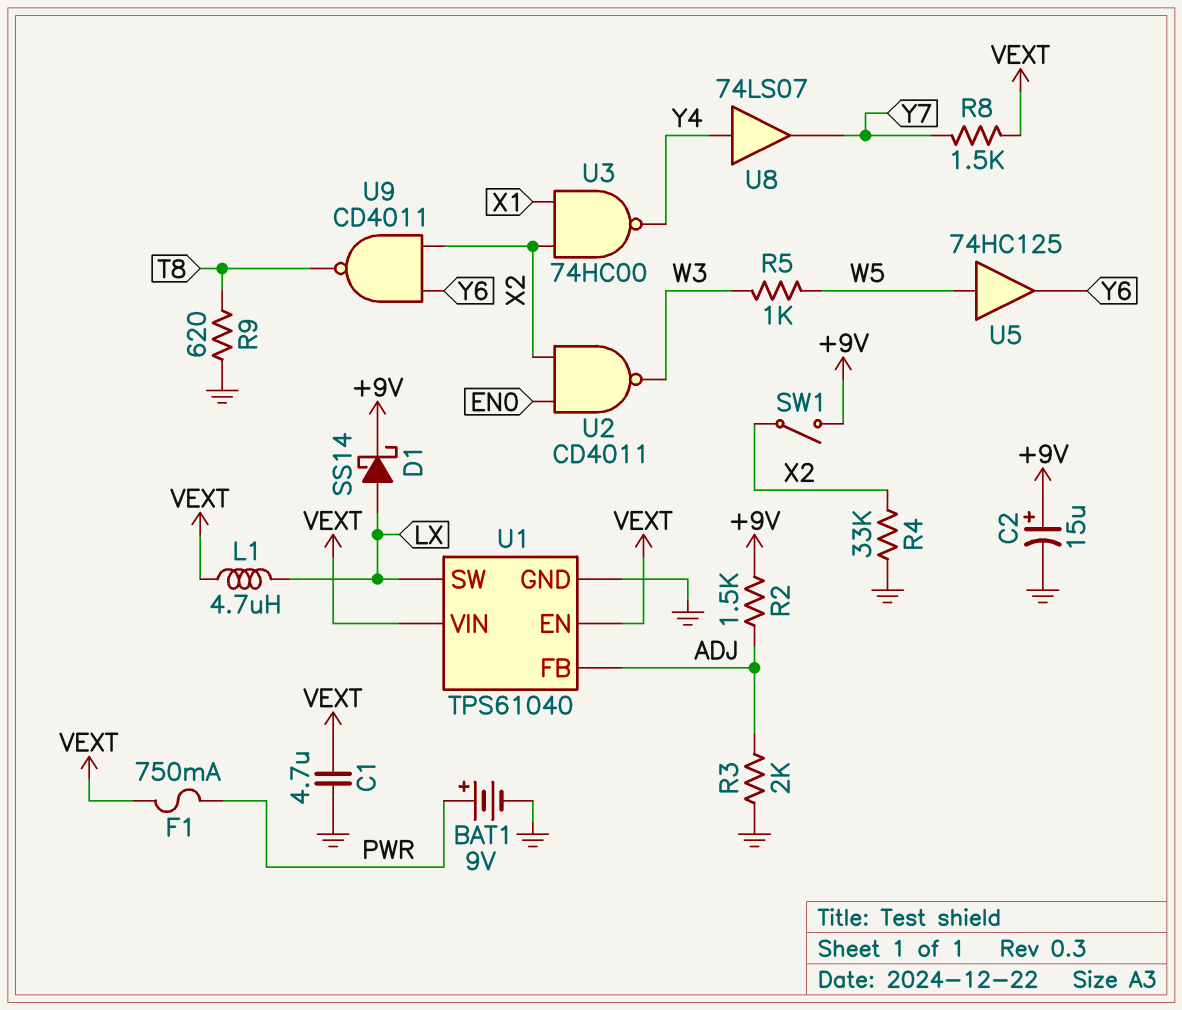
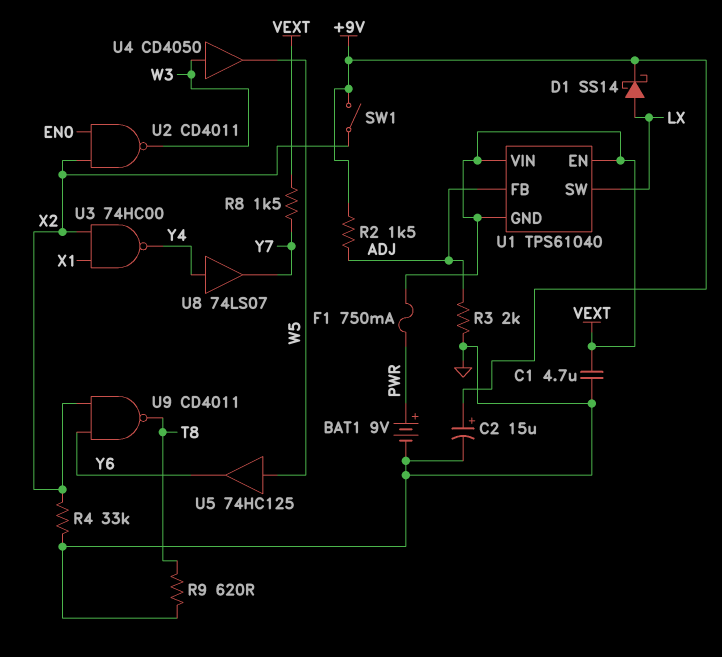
L1: 4.7uH (LX, VEXT) -> none
R5: 1k (W3, W5) -> none
U1 pin GND: GND -> VEXT
U4: none -> buffer CD4050 (in W3, out W5)

